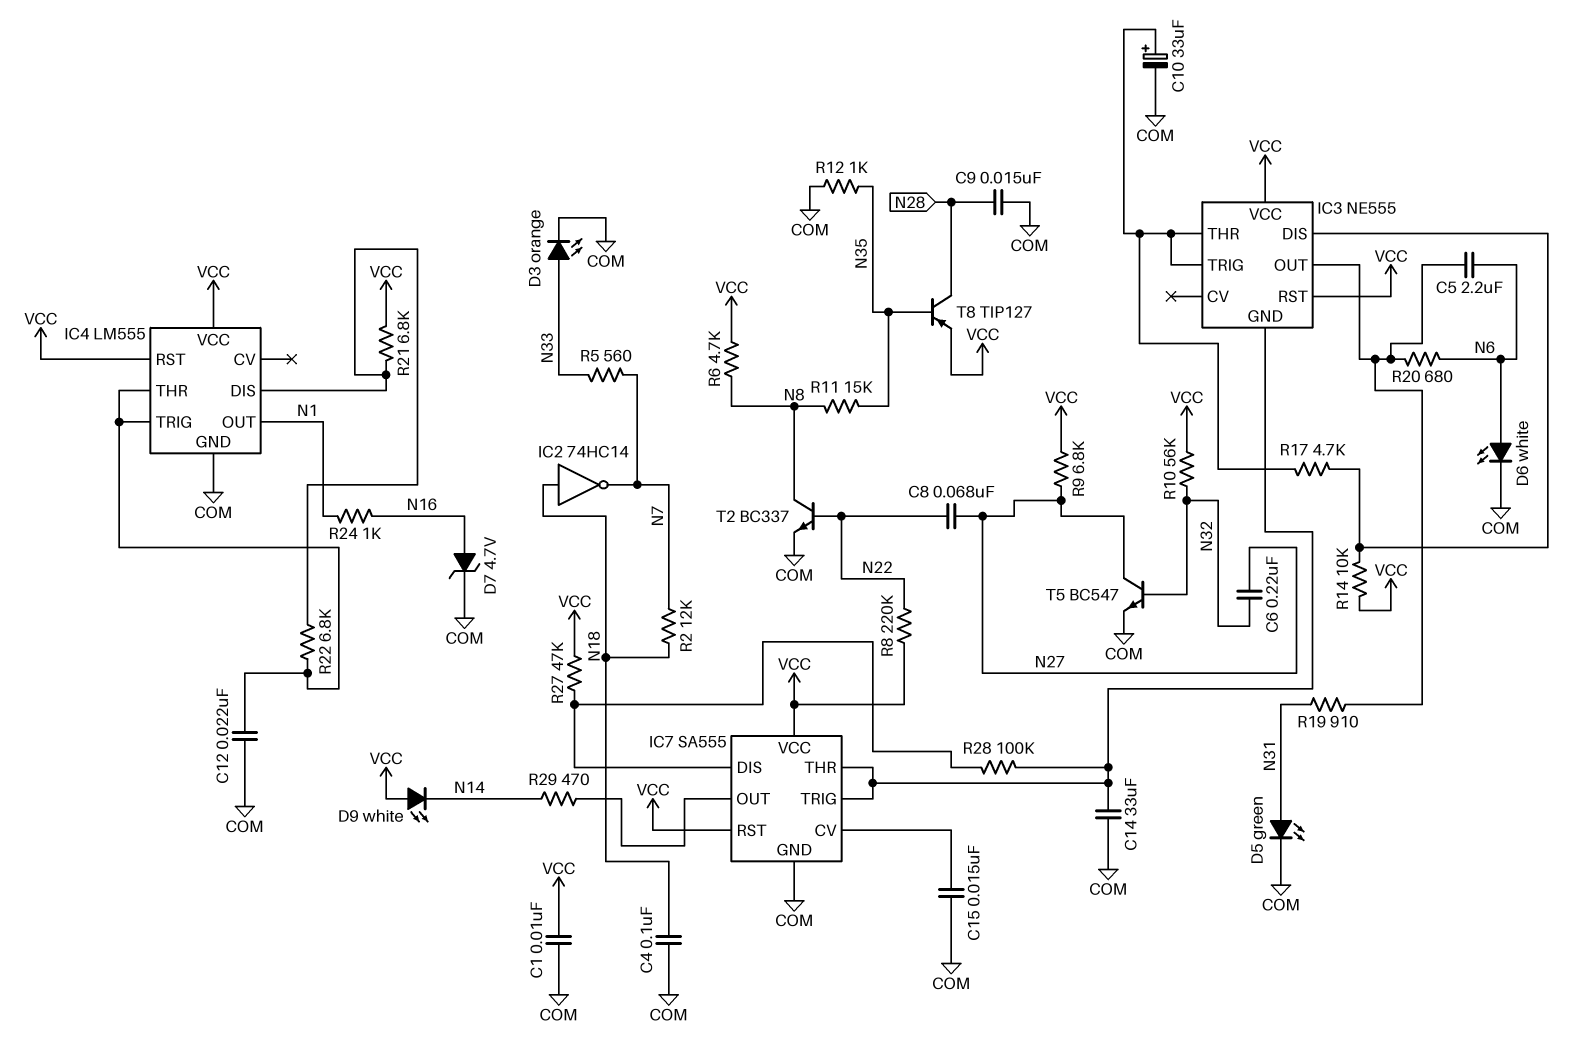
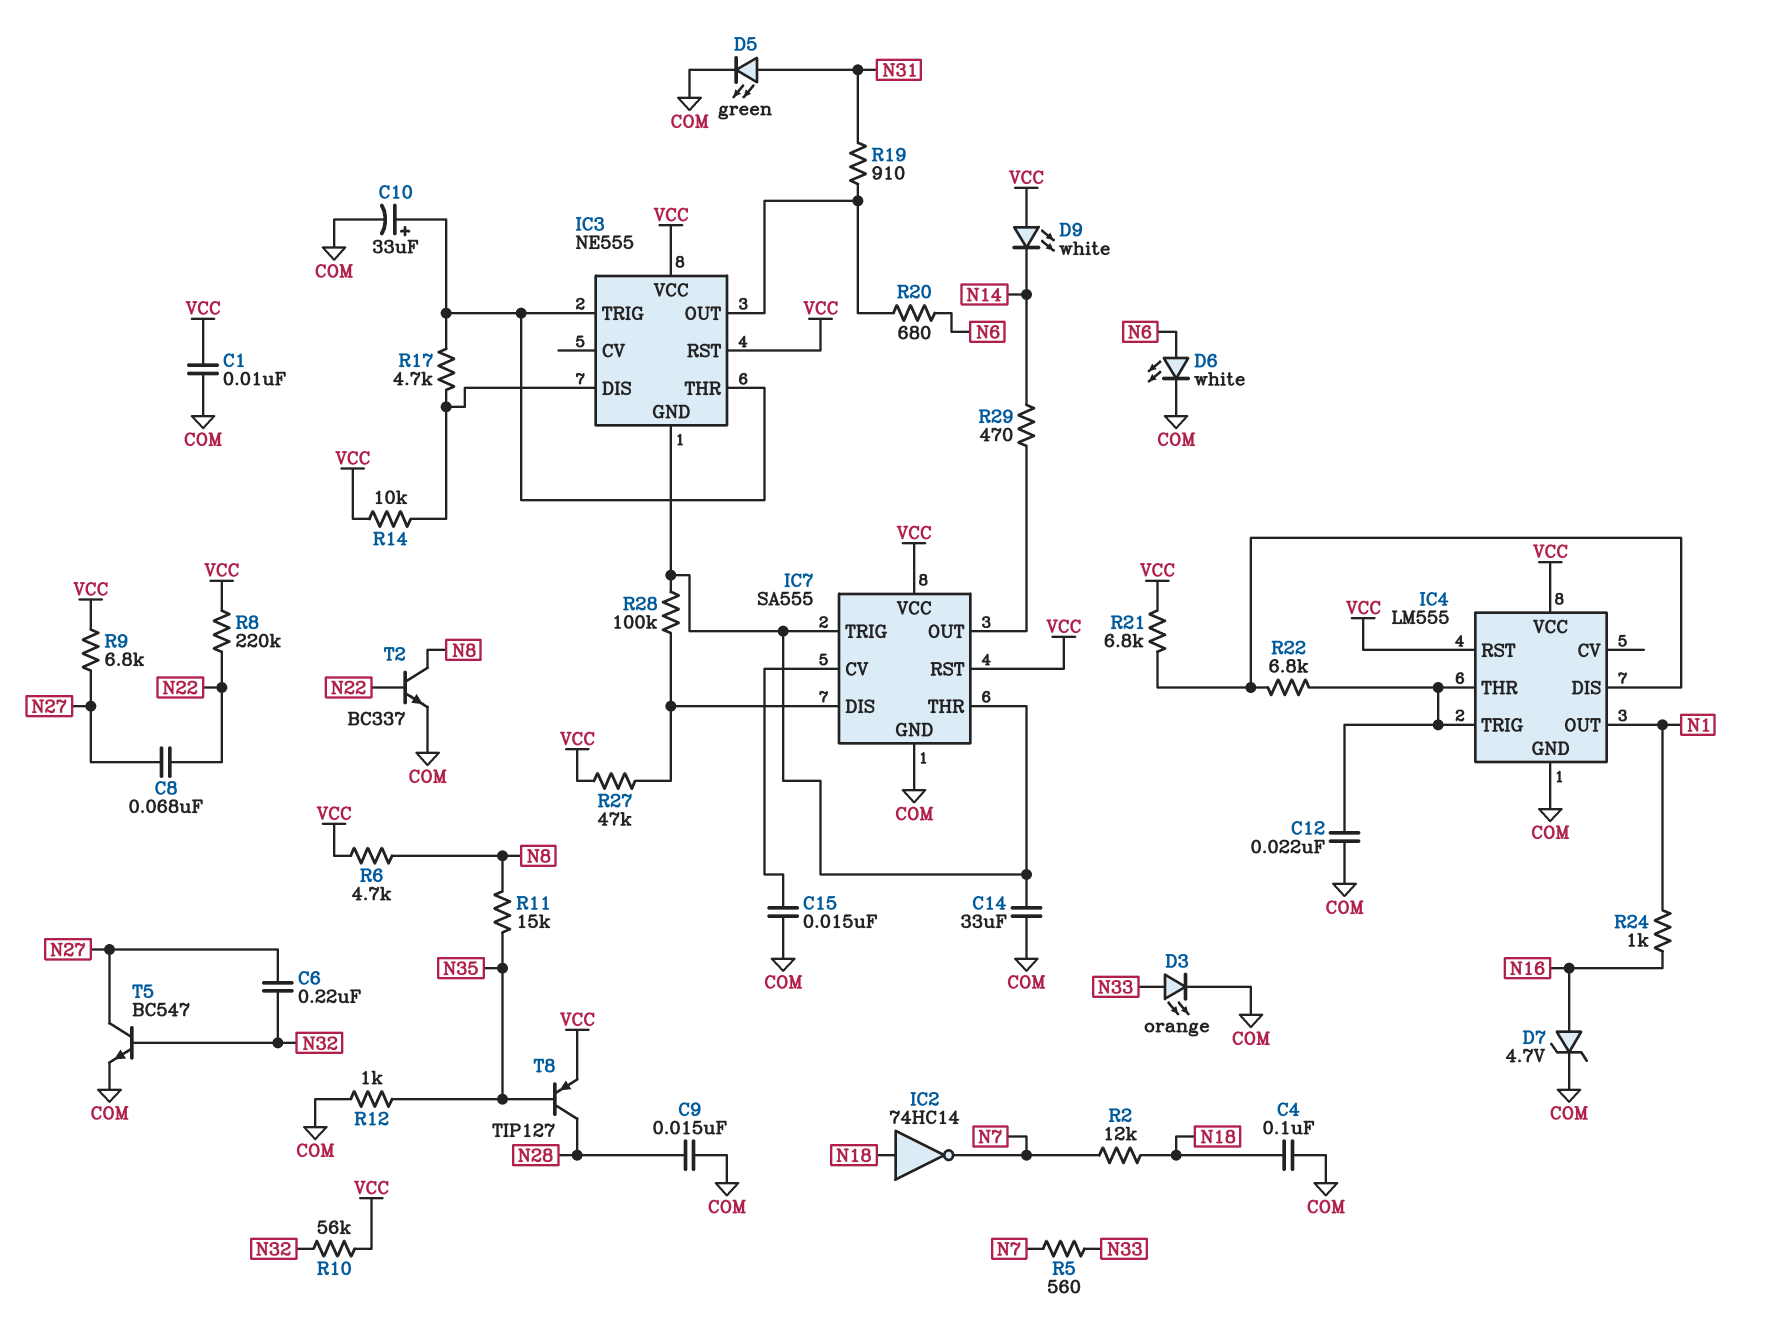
C5: 2.2uF (IC3/OUT, N6) -> none

